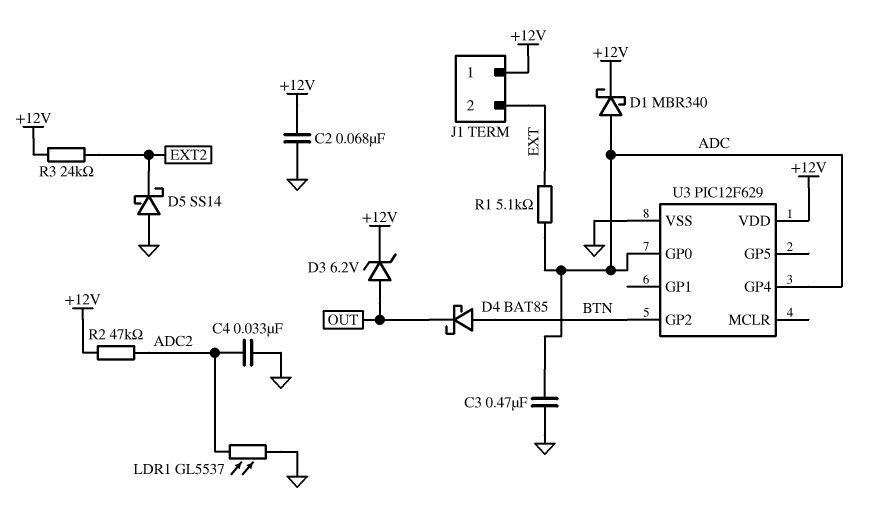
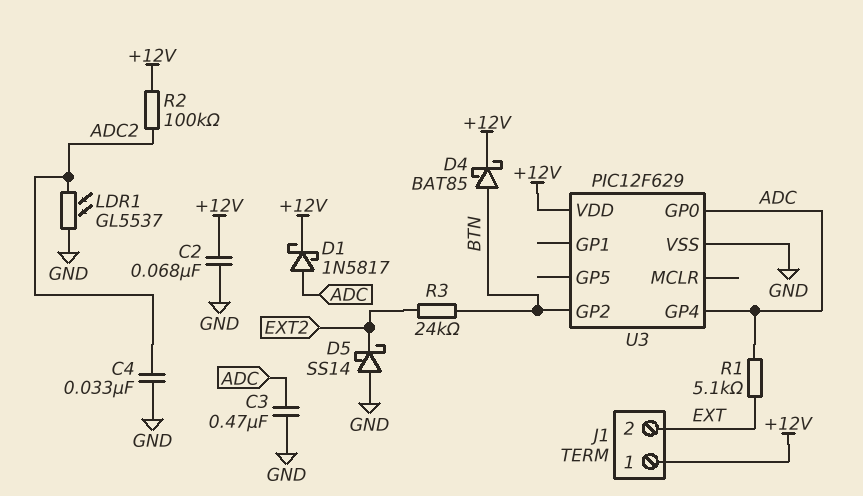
D1: schottky MBR340 (A ADC, K +12V) -> schottky 1N5817 (A ADC, K +12V)
D3: zener 6.2V (A OUT, K +12V) -> none
D4: schottky BAT85 (A BTN, K OUT) -> schottky BAT85 (A BTN, K +12V)
R2: 47k (+12V, ADC2) -> 100k (+12V, ADC2)
R3: 24k (+12V, EXT2) -> 24k (BTN, EXT2)

